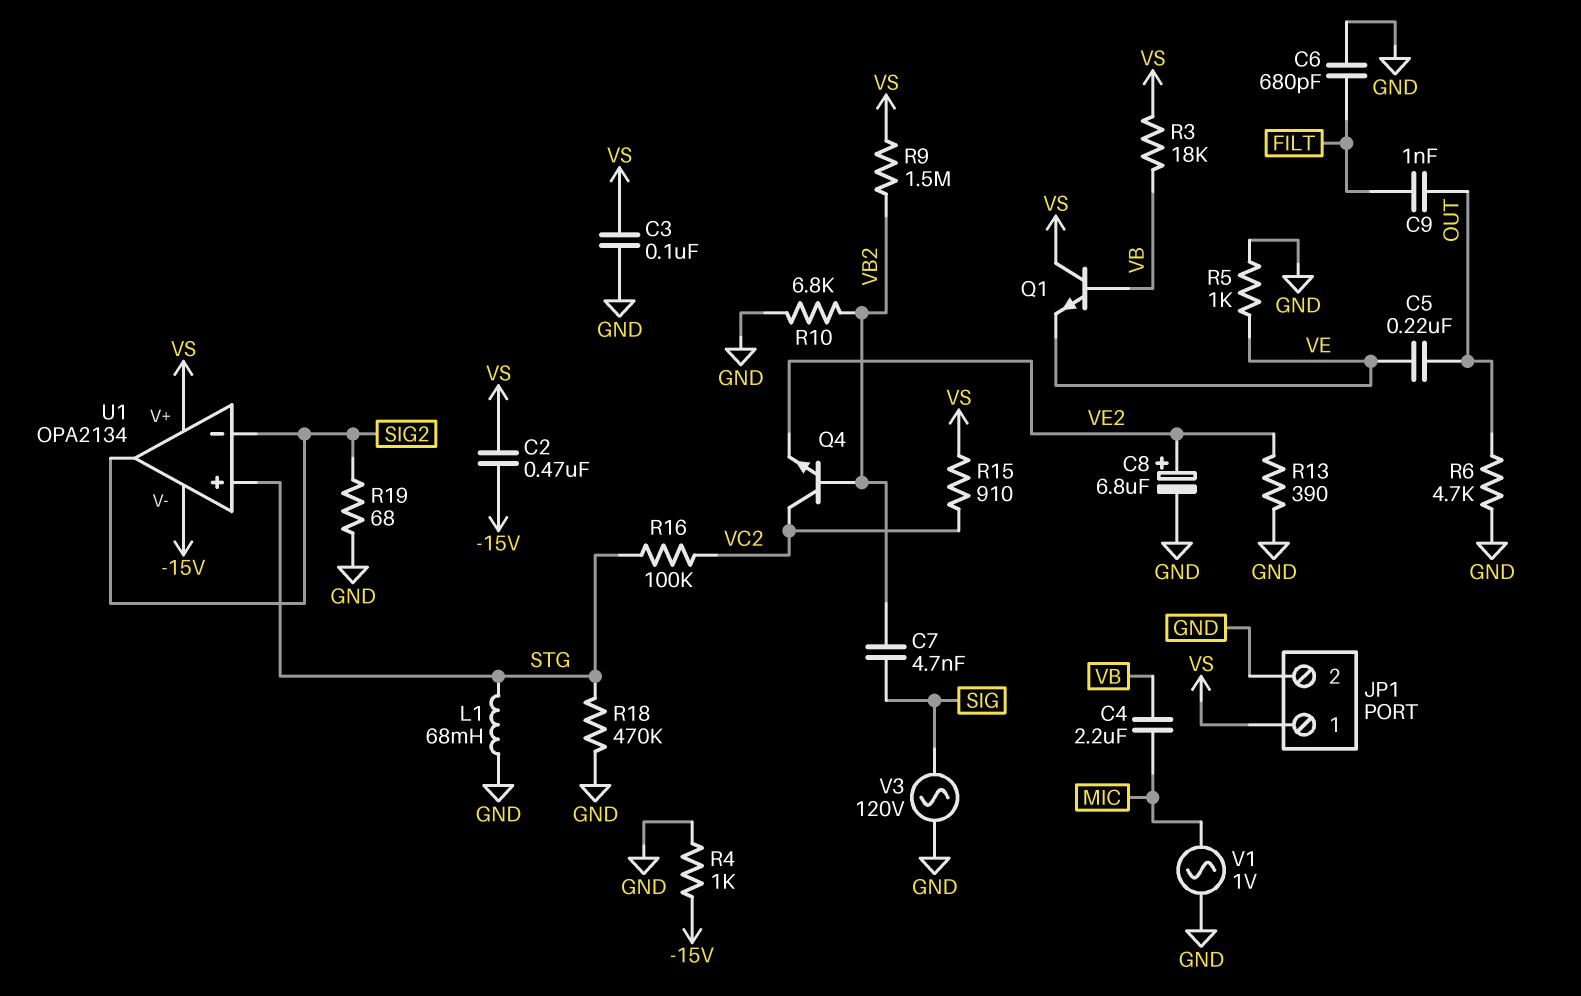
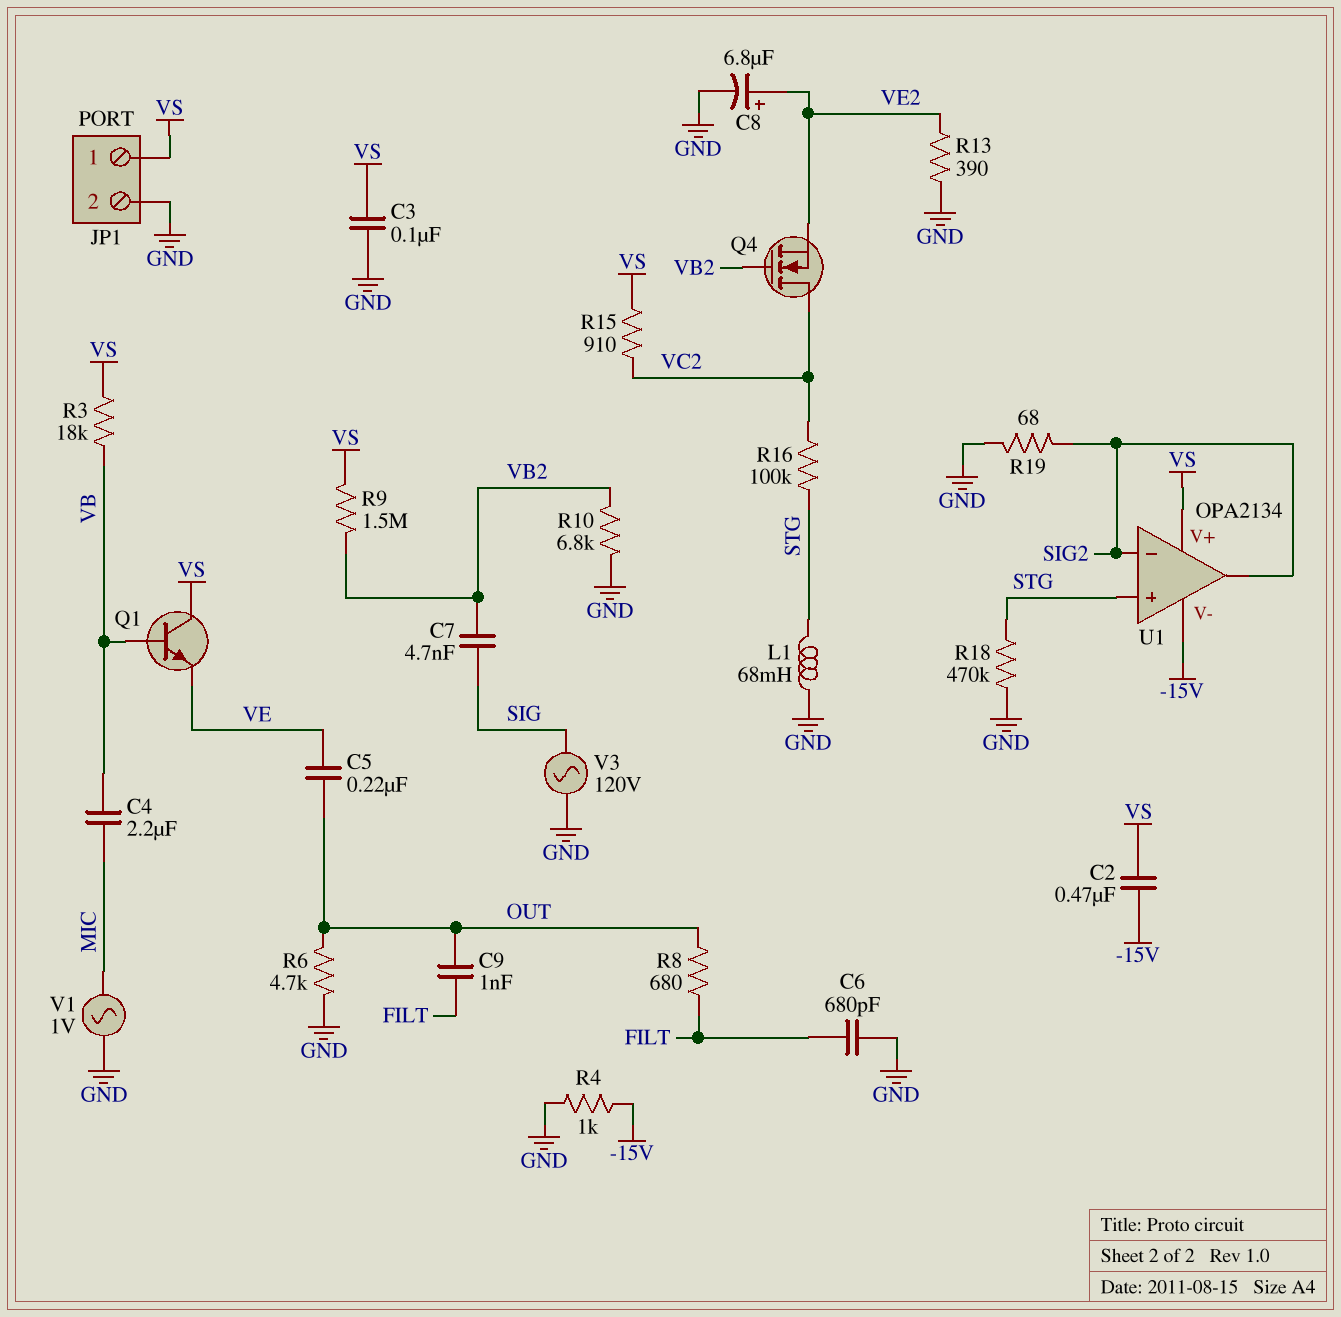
Q4: NPN (B VB2, C VC2, E VE2) -> NMOS (G VB2, D VC2, S VE2)
R5: 1k (GND, VE) -> none
R8: none -> 680 (FILT, OUT)

